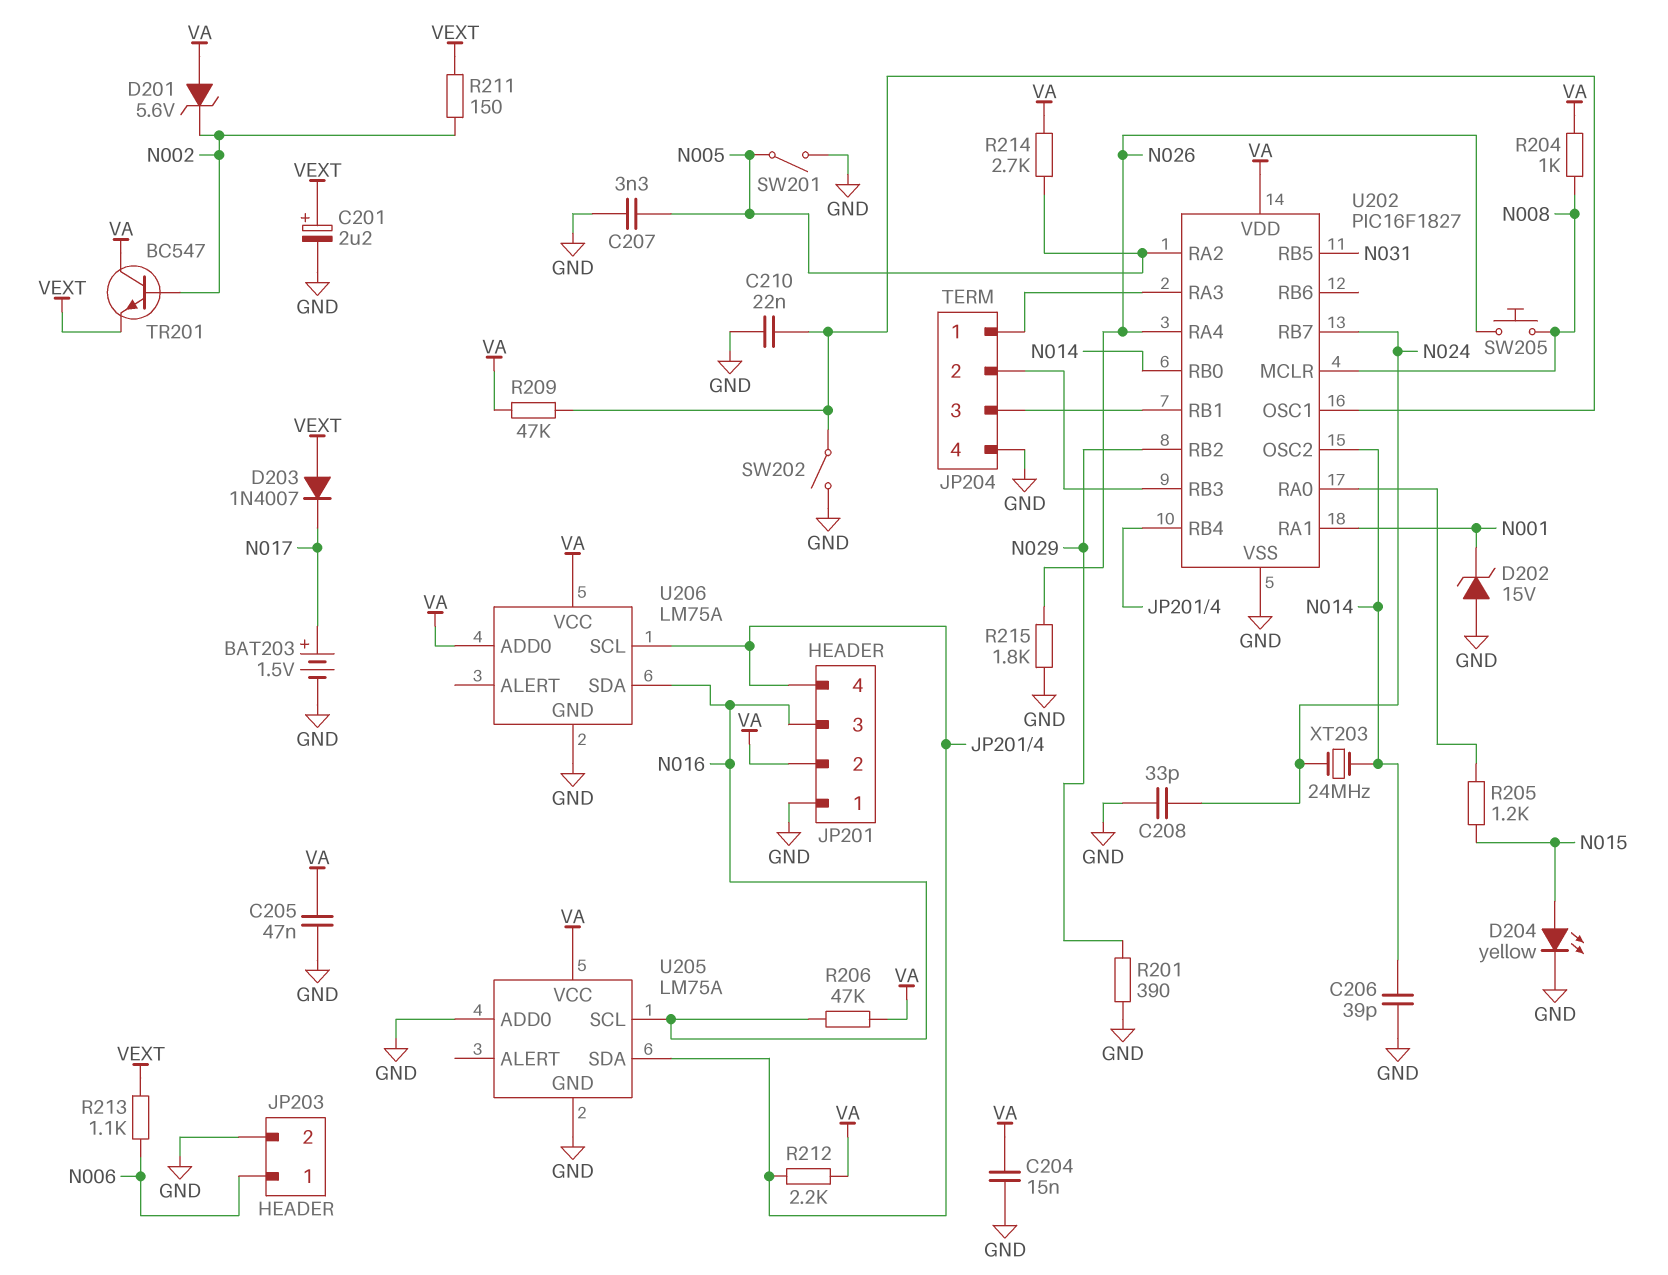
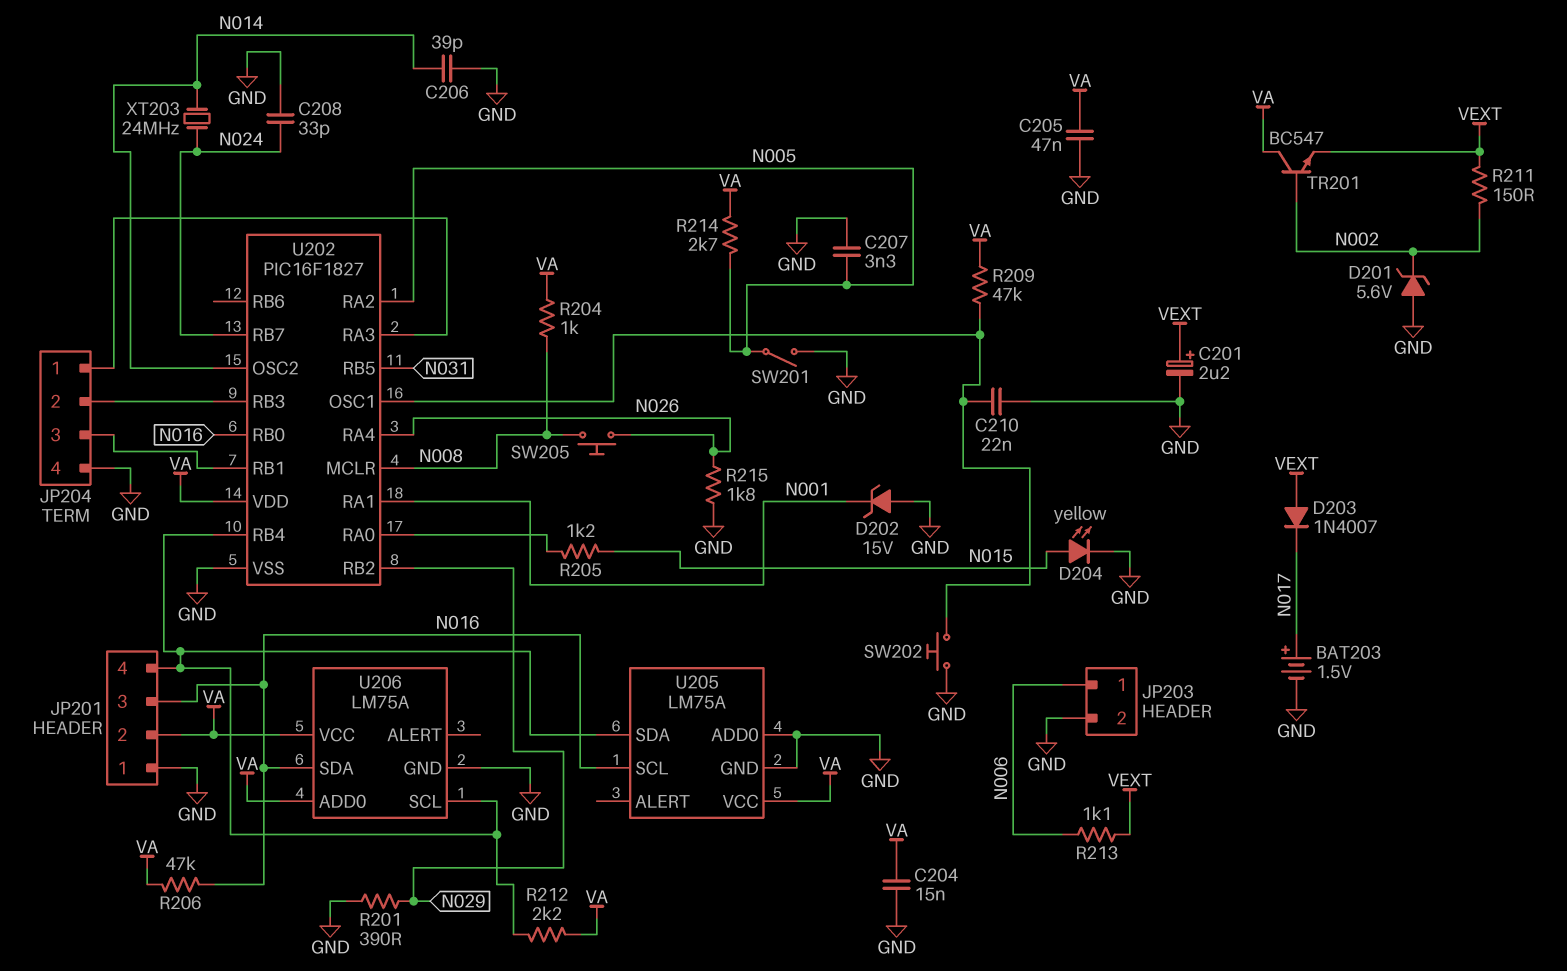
D201: zener 5.6V (A VA, K N002) -> zener 5.6V (A GND, K N002)
SW202: switch (GND, U202/OSC1) -> button (GND, U202/OSC1)
U202 pin RB0: N014 -> N016

